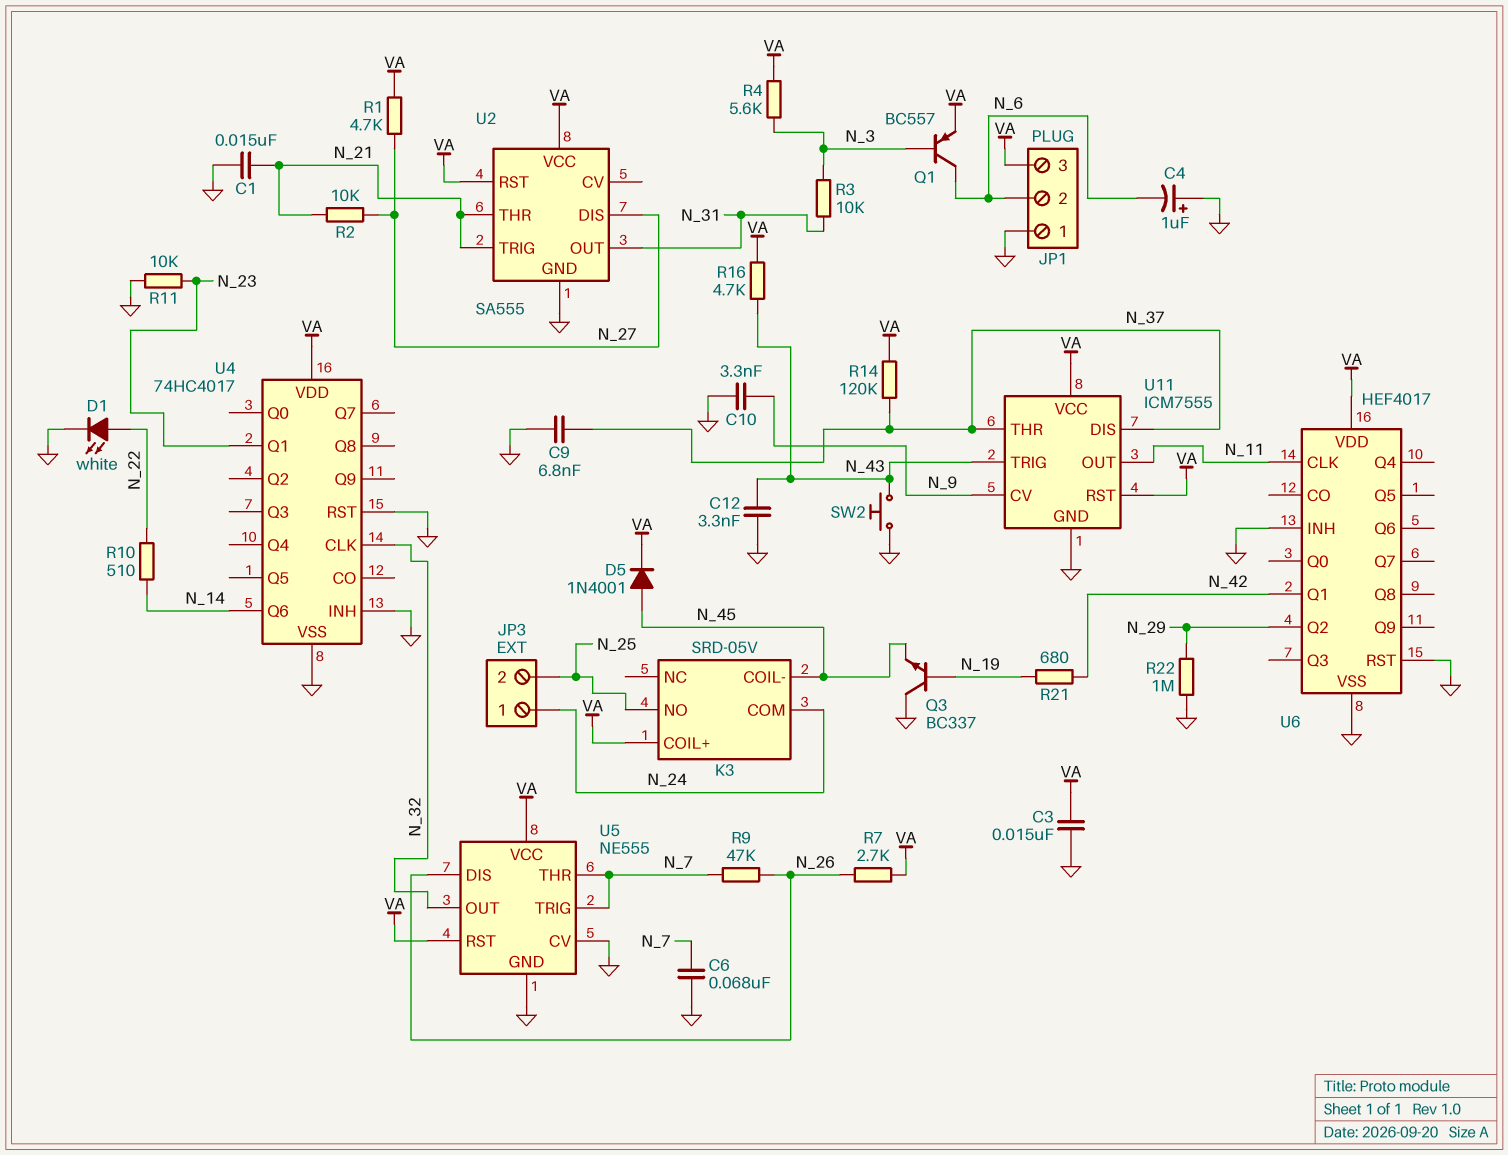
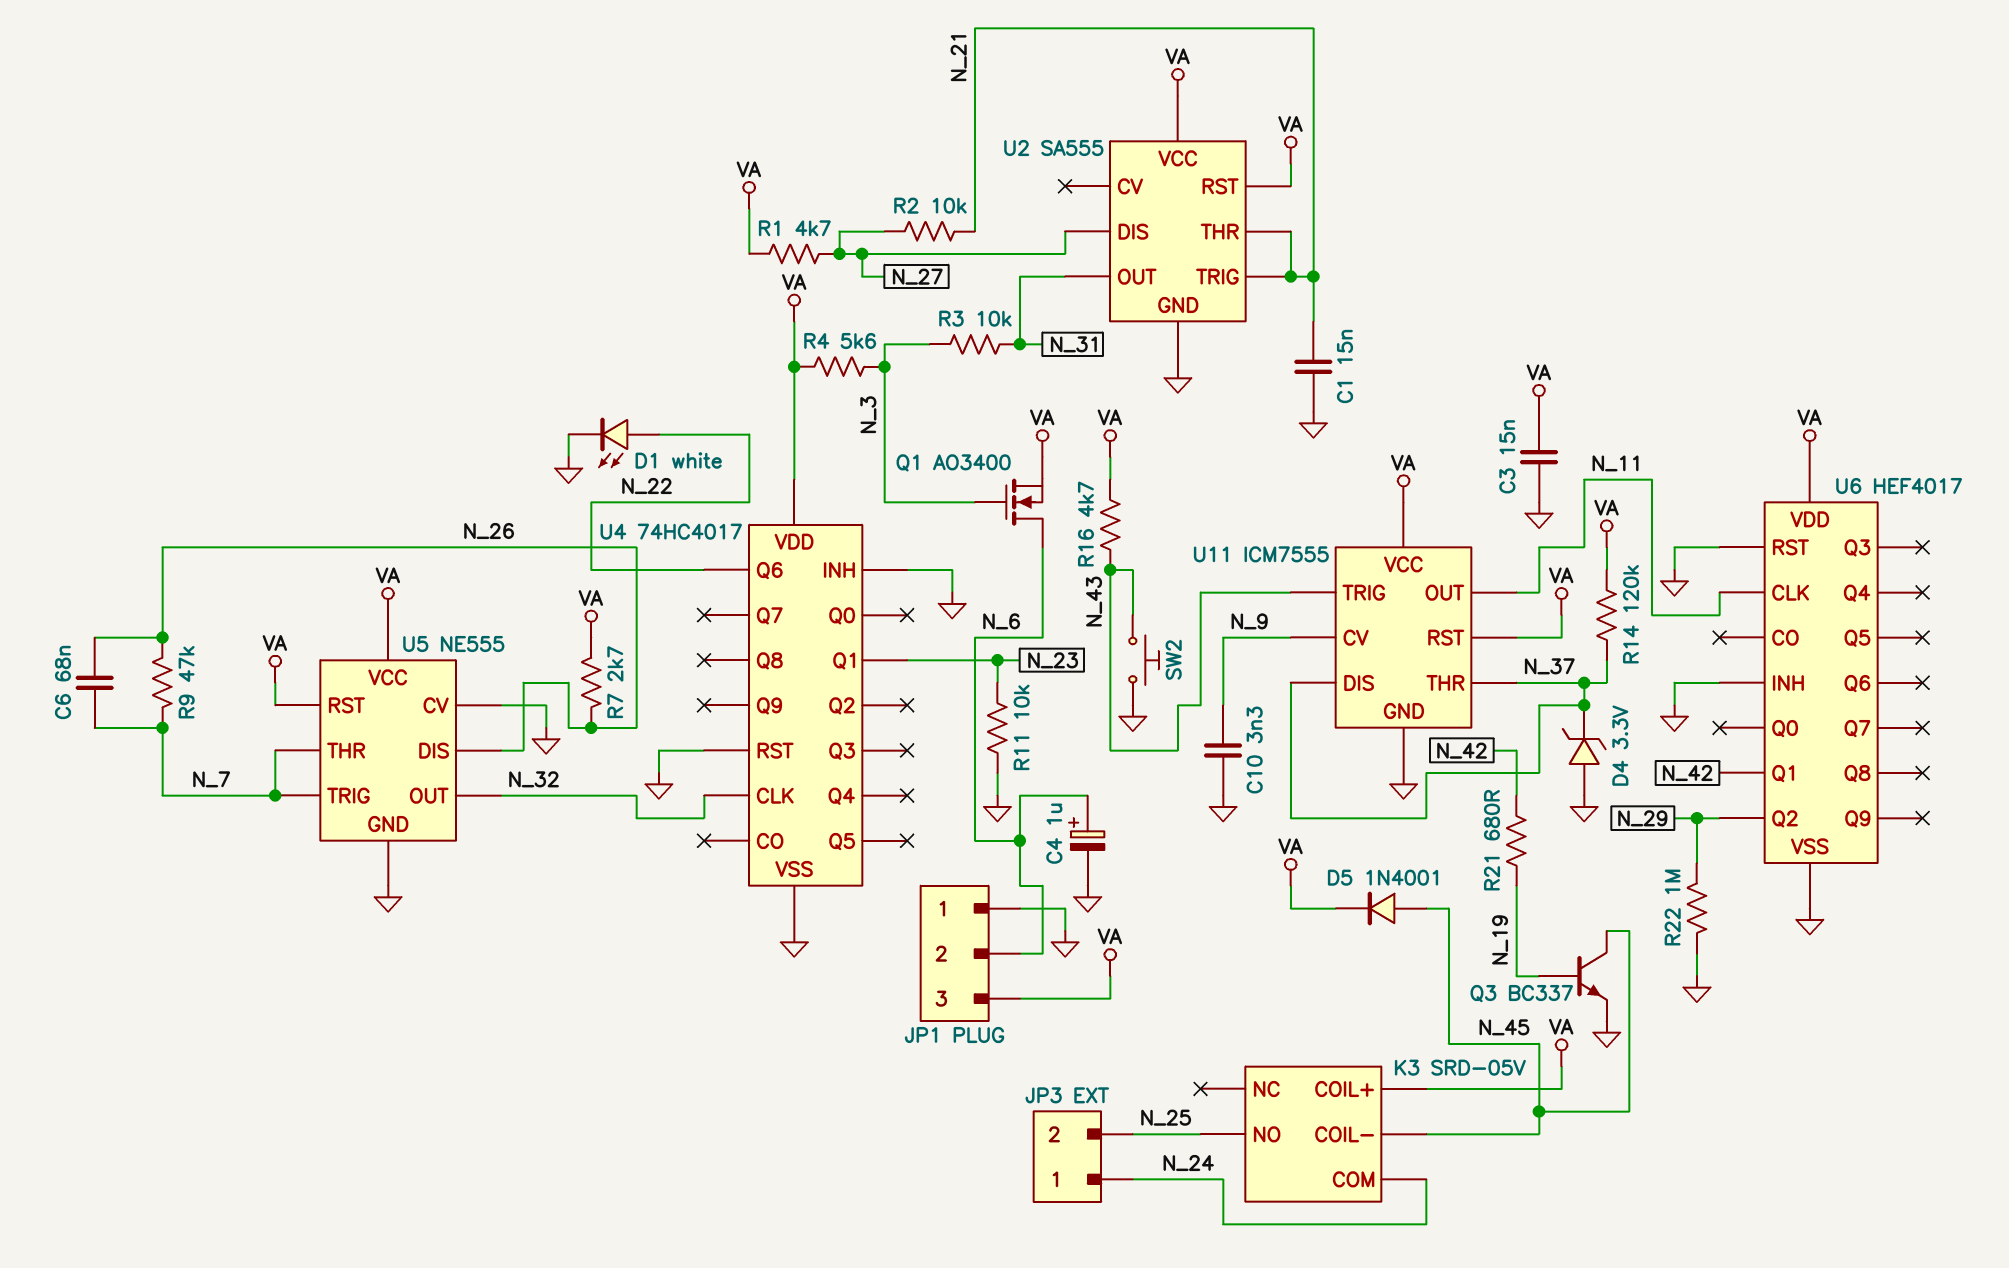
C4: 1uF (plus GND, minus N_6) -> 1uF (plus N_6, minus GND)
C6: 68nF (GND, N_7) -> 68nF (N_7, N_26)
C9: 6.8nF (GND, N_37) -> none
C12: 3.3nF (GND, N_43) -> none
D4: none -> zener 3.3V (A GND, K N_37)
Q1: PNP BC557 (B N_3, C N_6, E VA) -> NMOS AO3400 (G N_3, D N_6, S VA)
Q3: NPN BC337 (B N_19, C GND, E N_45) -> NPN BC337 (B N_19, C N_45, E GND)
R10: 510 (N_14, N_22) -> none
U4 pin Q6: N_14 -> N_22

